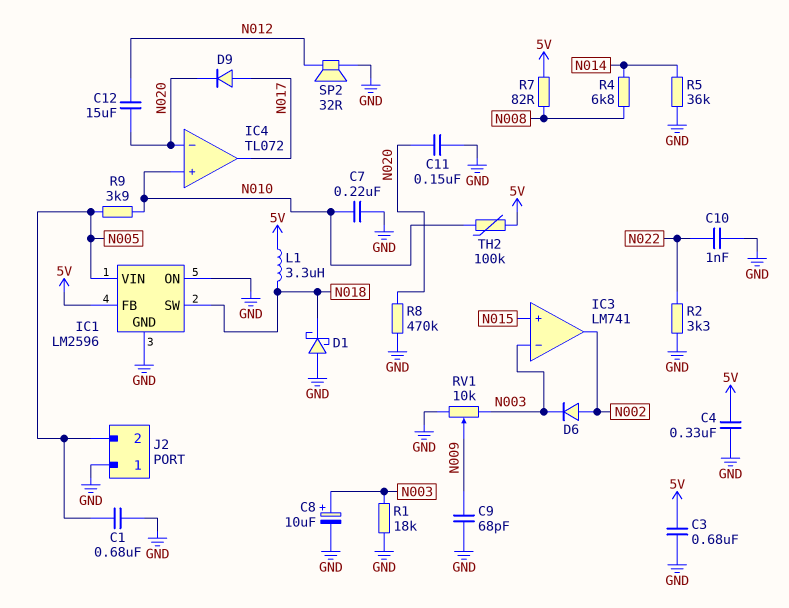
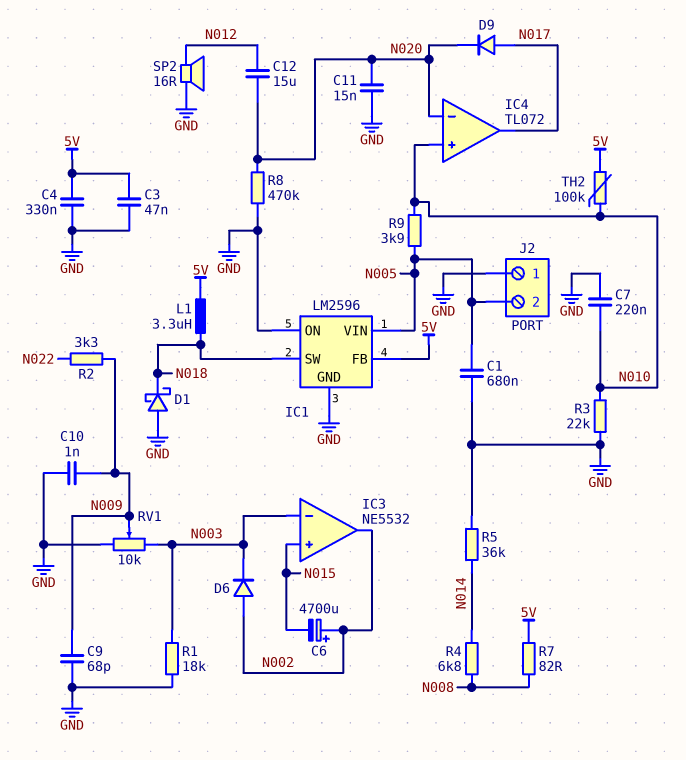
C3: 680nF (5V, GND) -> 47nF (5V, GND)
C6: none -> 4700uF (plus N002, minus N015)
C8: 10uF (plus N003, minus GND) -> none
C10: 1nF (GND, N022) -> 1nF (GND, N009)
C11: 150nF (GND, N020) -> 15nF (GND, N020)
IC3: LM741 -> NE5532
R2: 3.3k (GND, N022) -> 3.3k (N009, N022)
R3: none -> 22k (GND, N010)
SP2: speaker 32R (GND, N012) -> speaker 16R (GND, N012)

